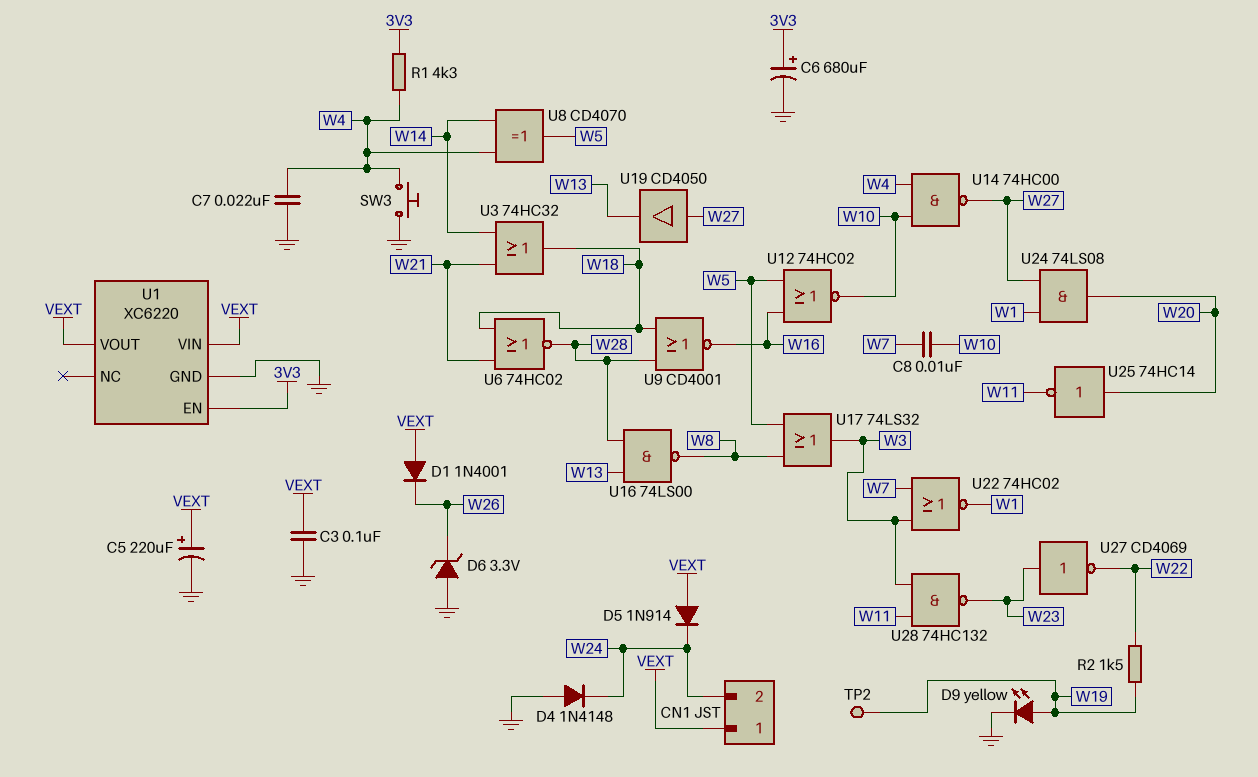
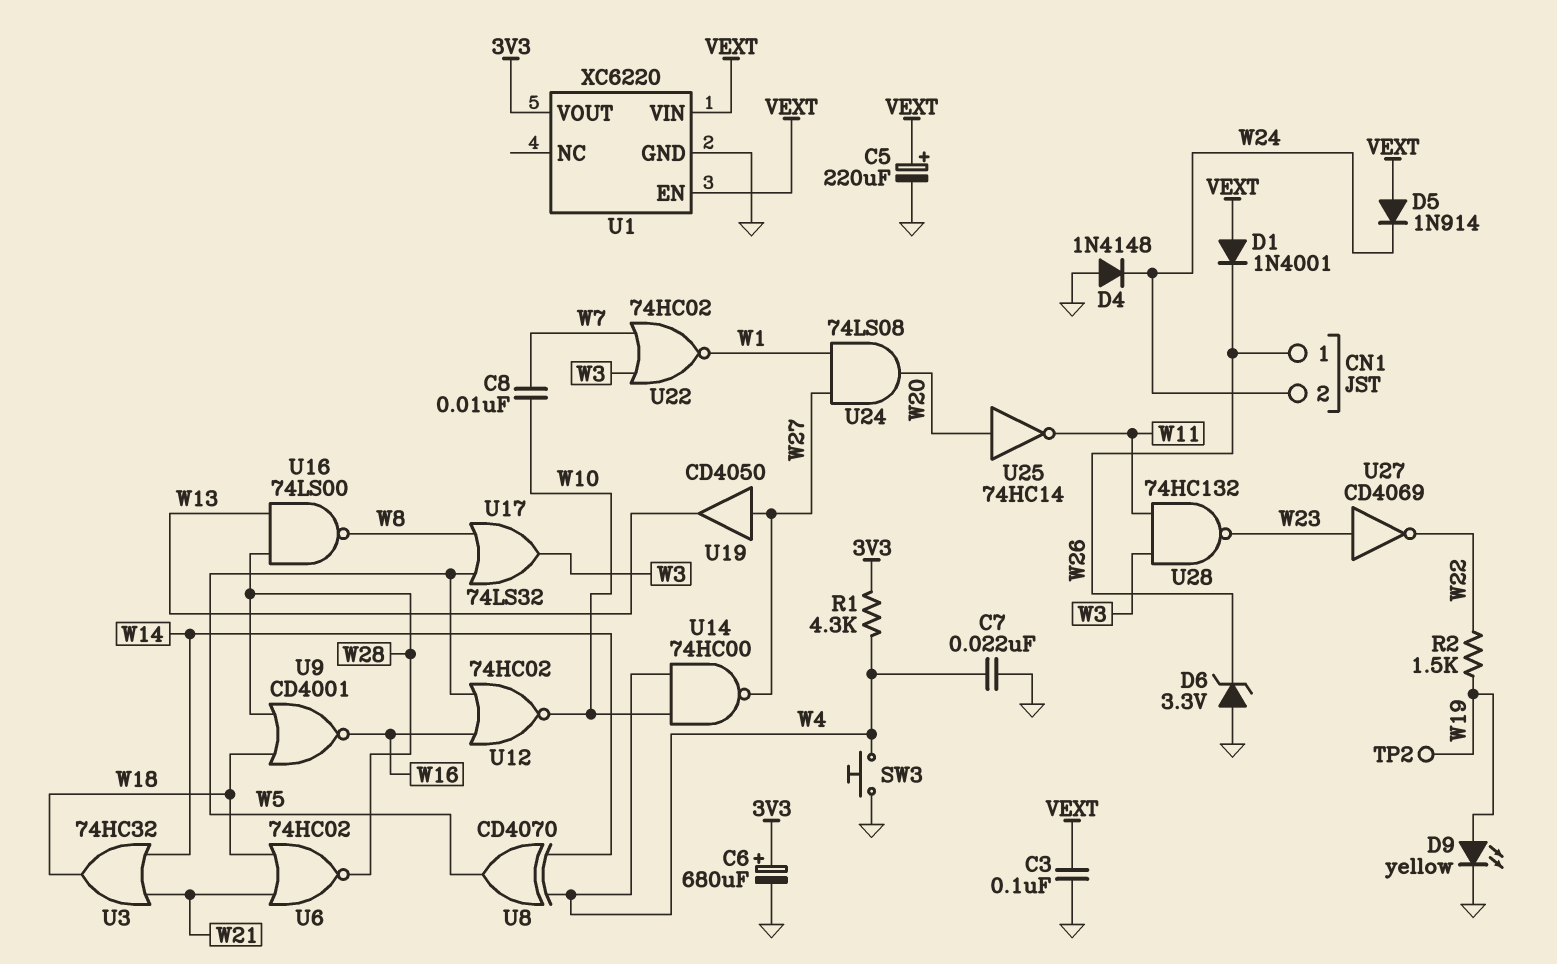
CN1 pin 1: VEXT -> W26
U1 pin EN: 3V3 -> VEXT
U1 pin VOUT: VEXT -> 3V3

